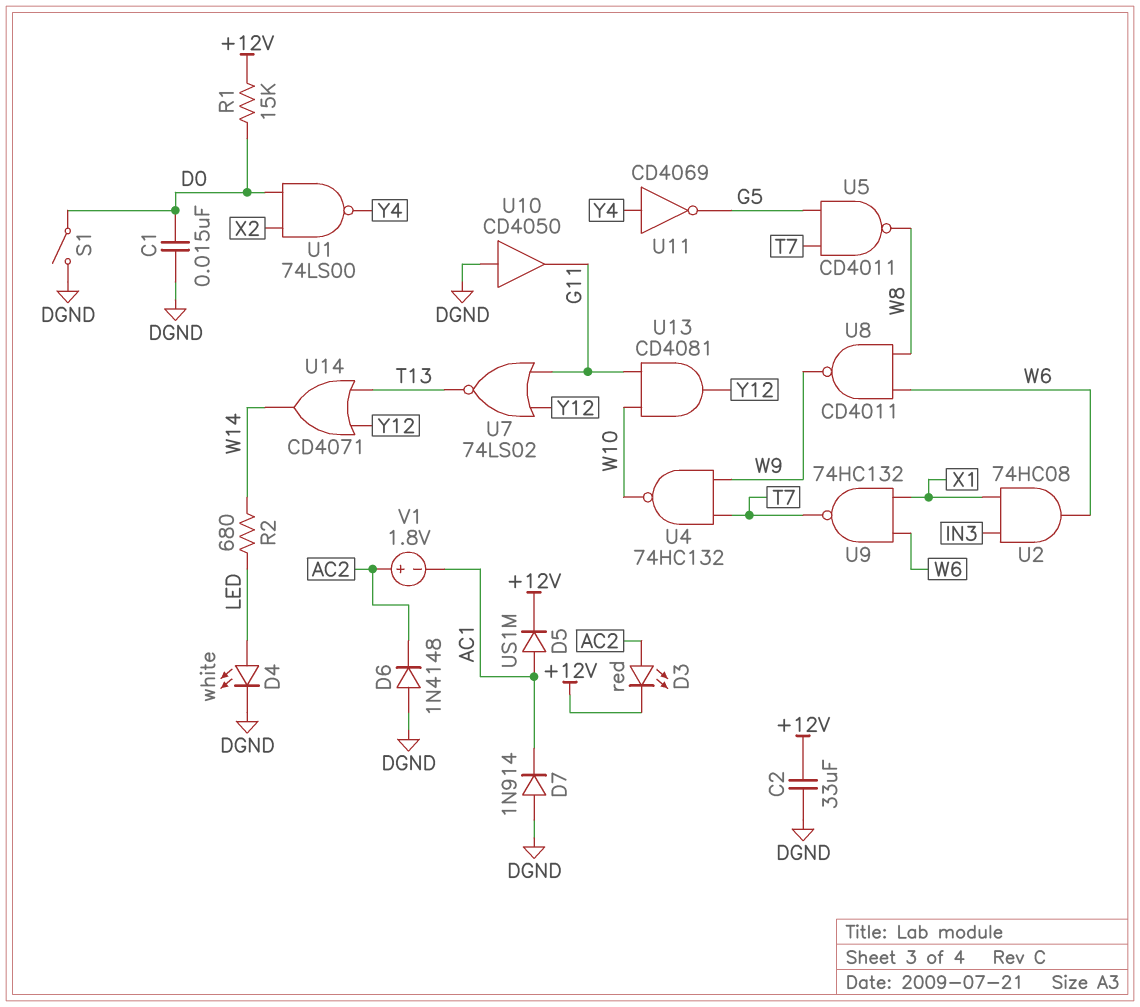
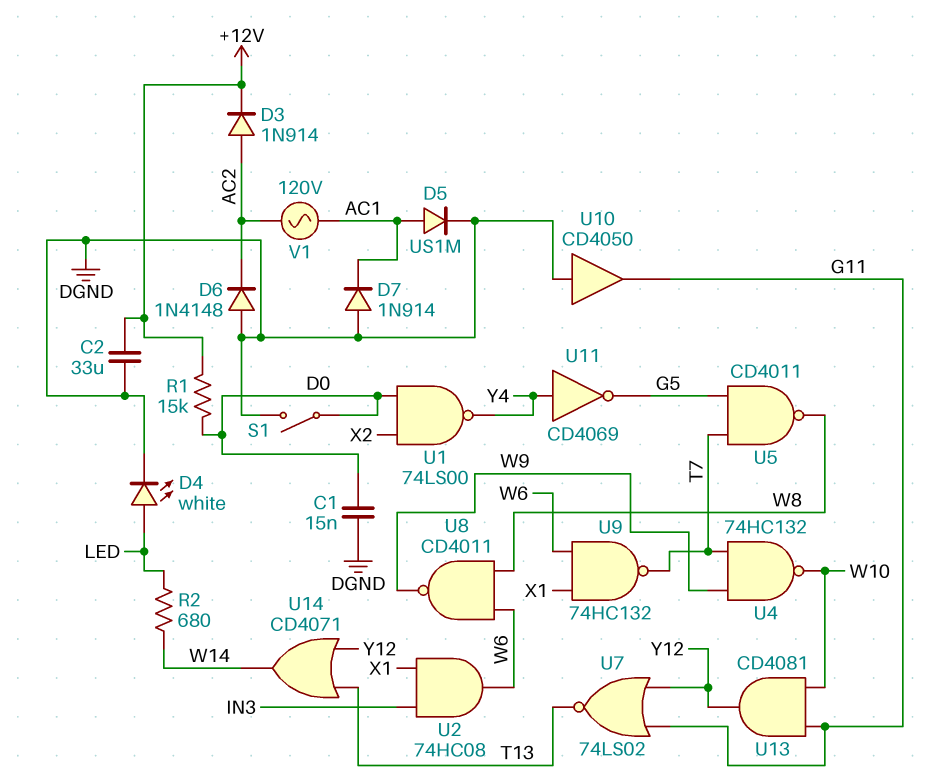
D3: LED red (A AC2, K +12V) -> diode 1N914 (A AC2, K +12V)
D5: diode US1M (A AC1, K +12V) -> diode US1M (A AC1, K DGND)
V1: 1.8V (plus AC2, minus AC1) -> AC 120V (AC1, AC2)

